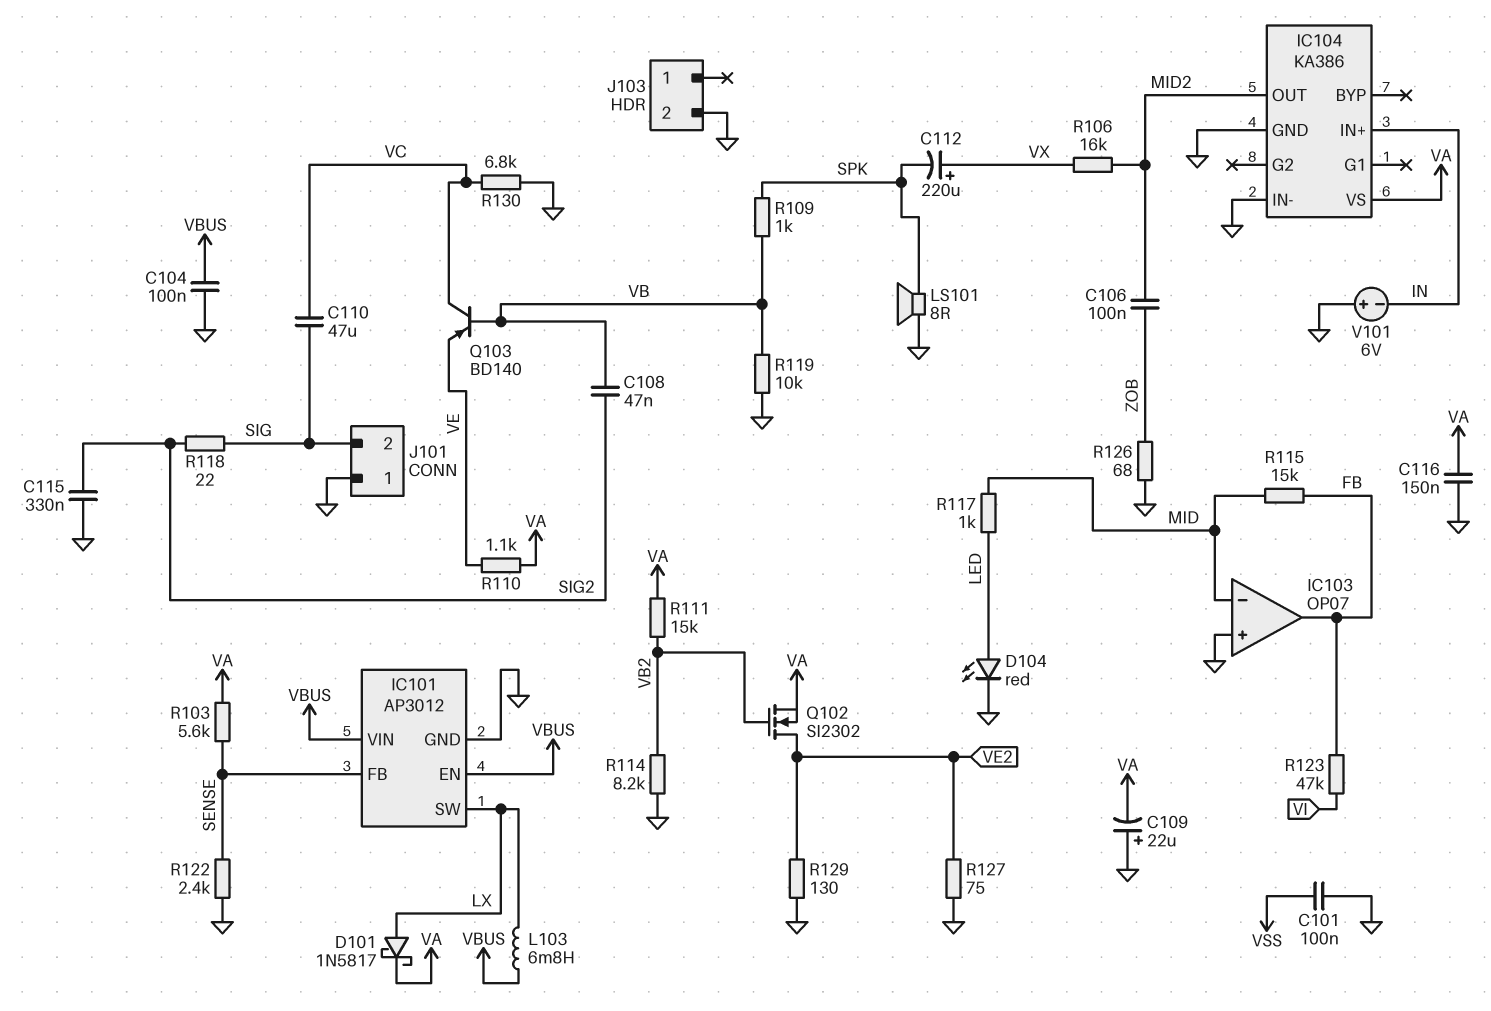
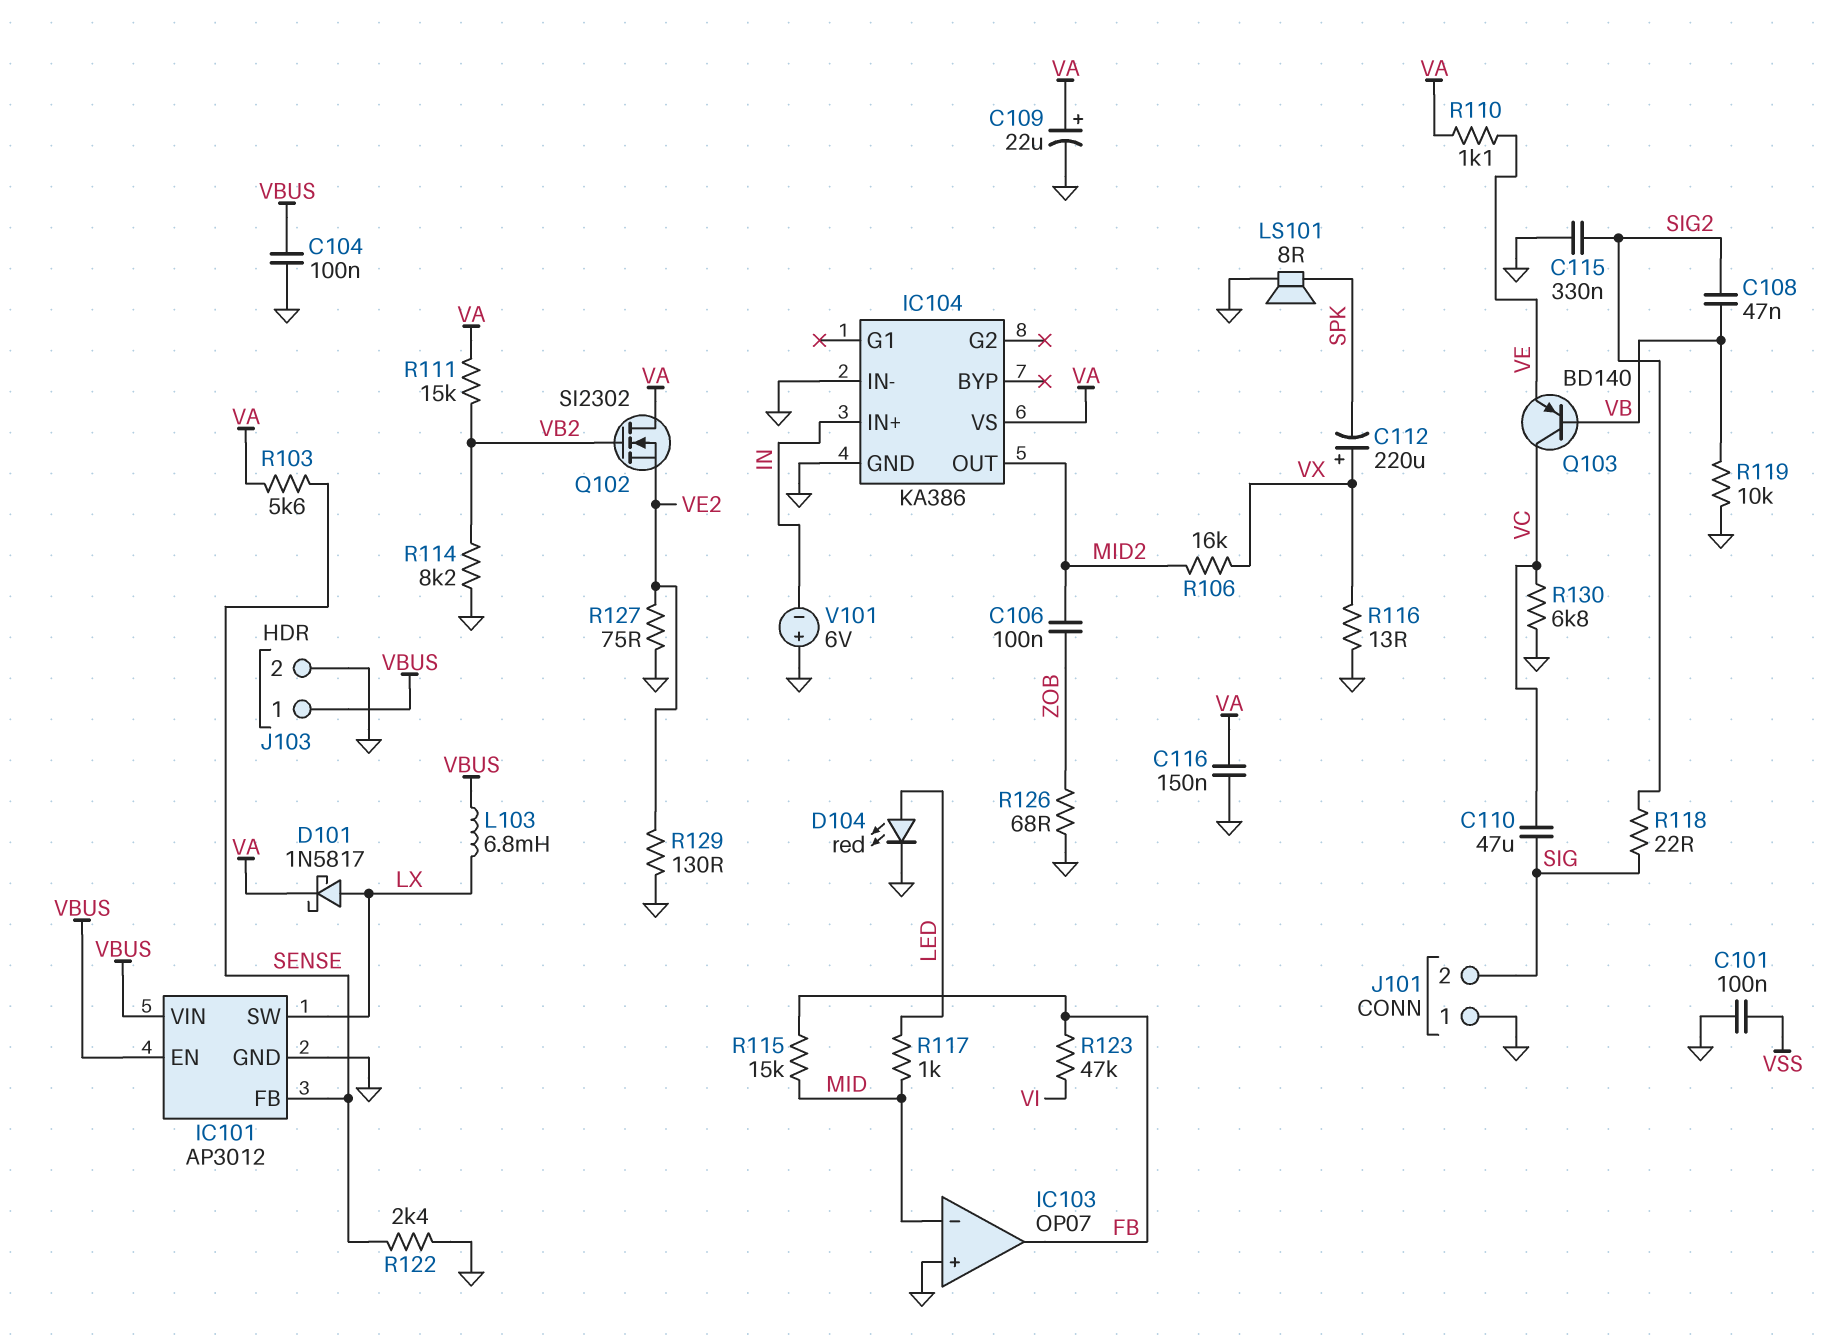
C109: 22uF (plus GND, minus VA) -> 22uF (plus VA, minus GND)
J103 pin 1: none -> VBUS
Q102: NMOS SI2302 (G VB2, D VE2, S VA) -> NMOS SI2302 (G VB2, D VA, S VE2)
R109: 1k (SPK, VB) -> none
R116: none -> 13 (GND, VX)

